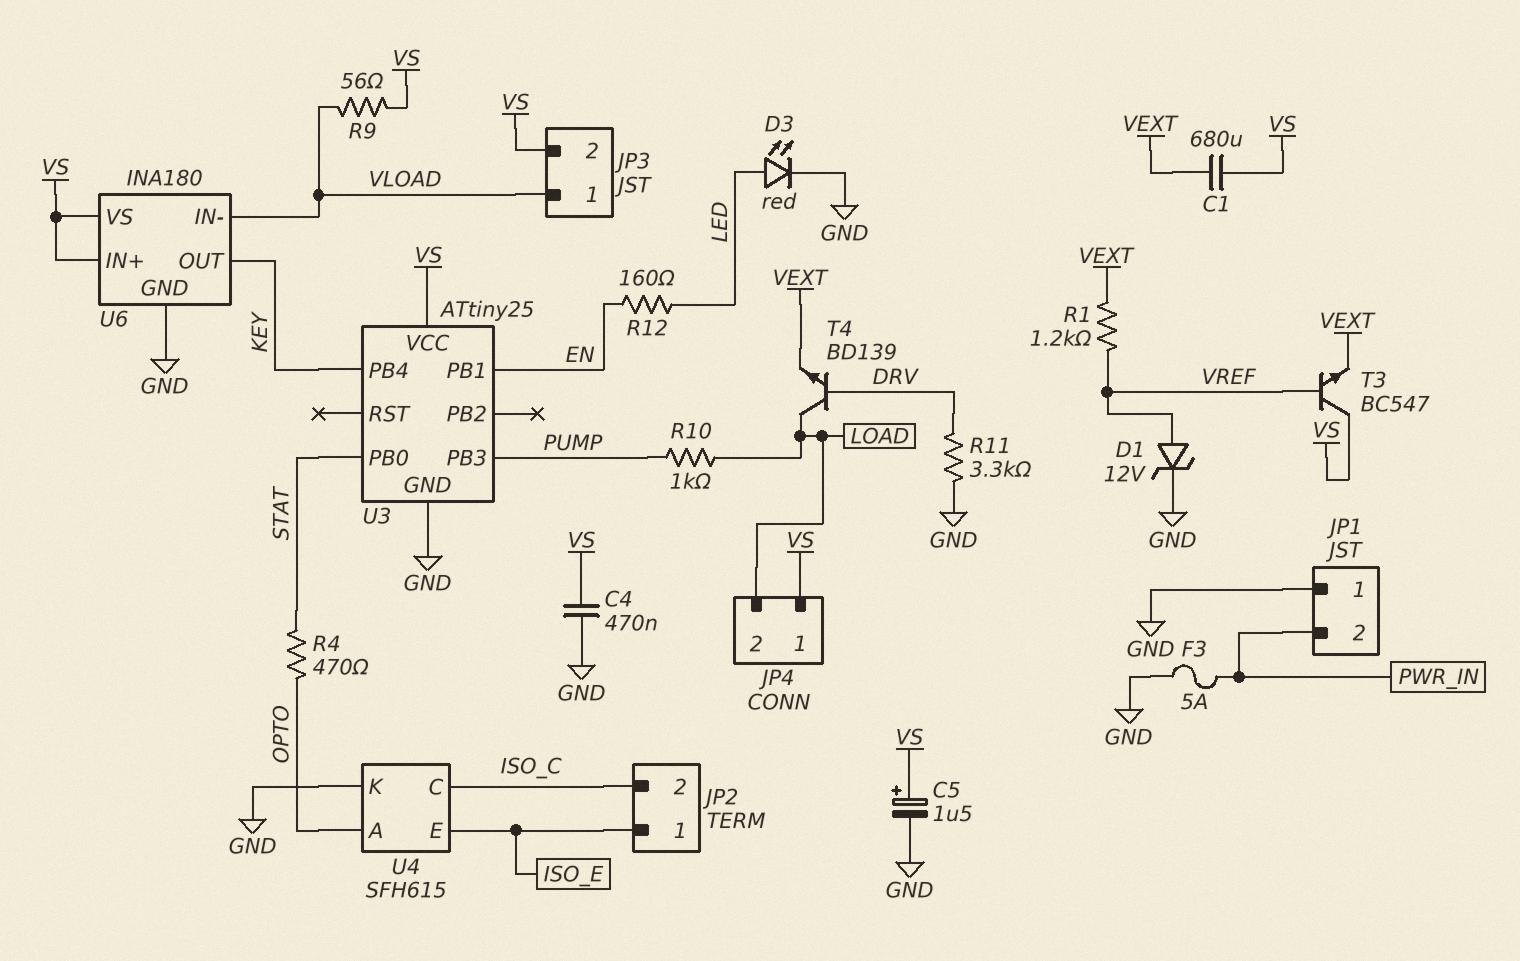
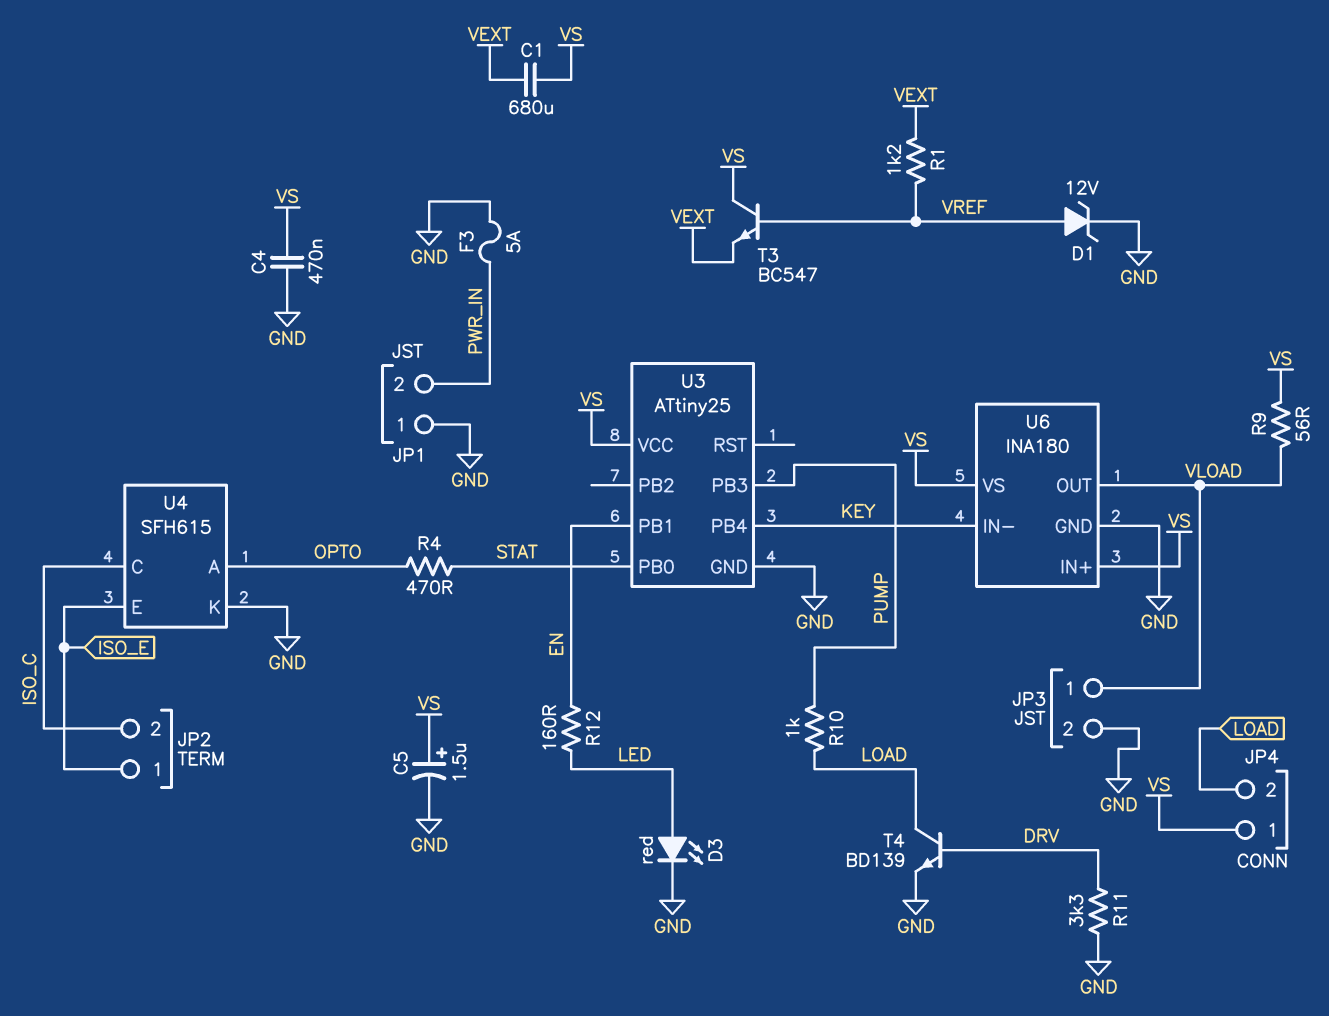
JP3 pin 2: VS -> GND
T4: NPN BD139 (B DRV, C LOAD, E VEXT) -> NPN BD139 (B DRV, C LOAD, E GND)
U6 pin IN-: VLOAD -> KEY
U6 pin OUT: KEY -> VLOAD

